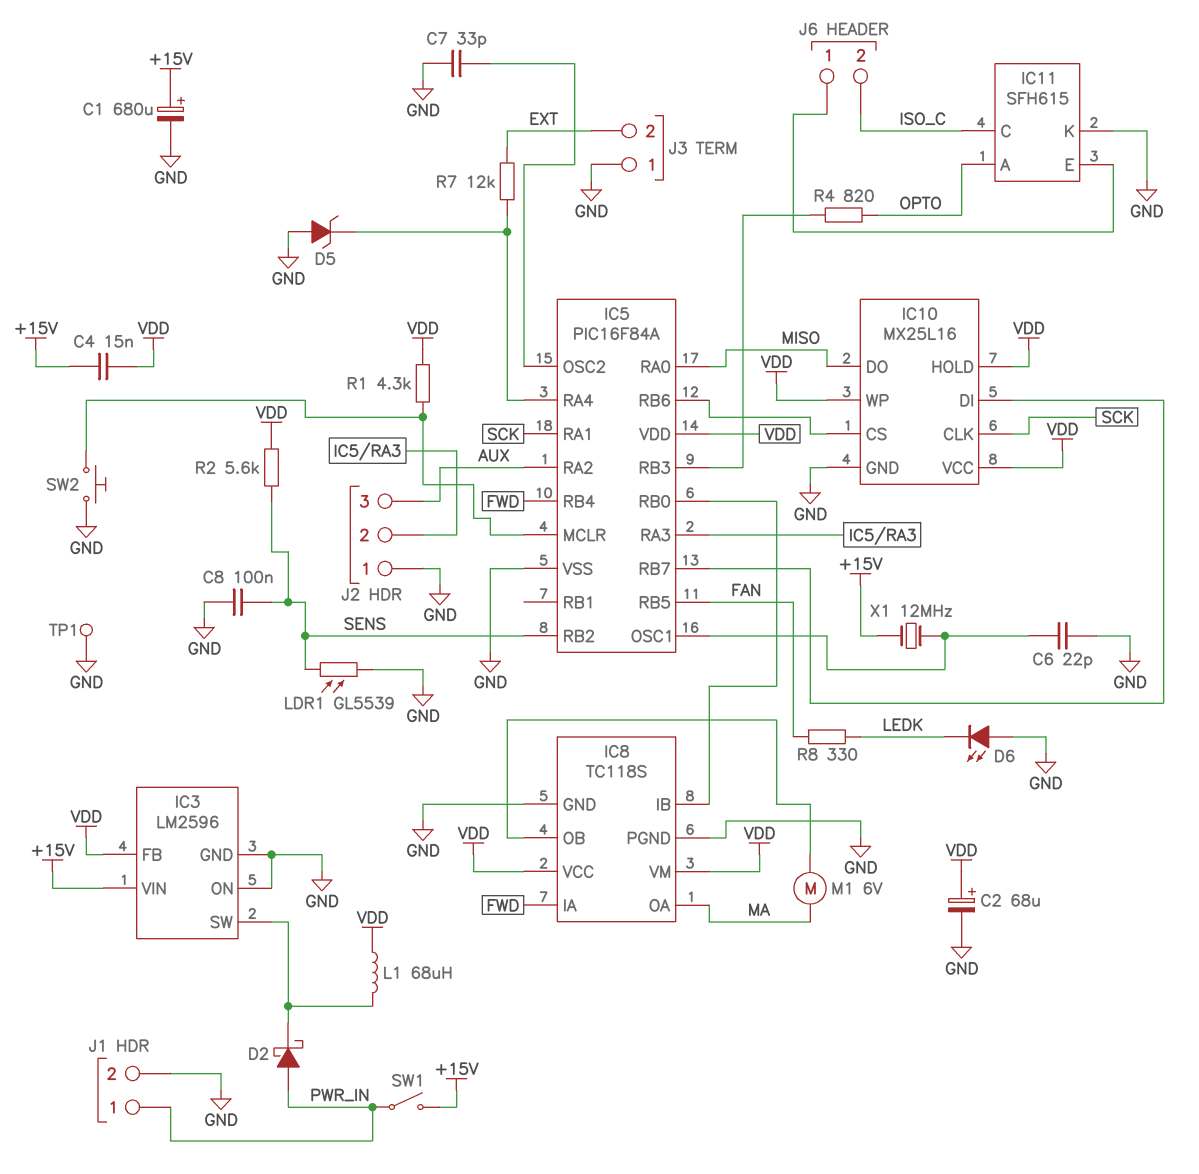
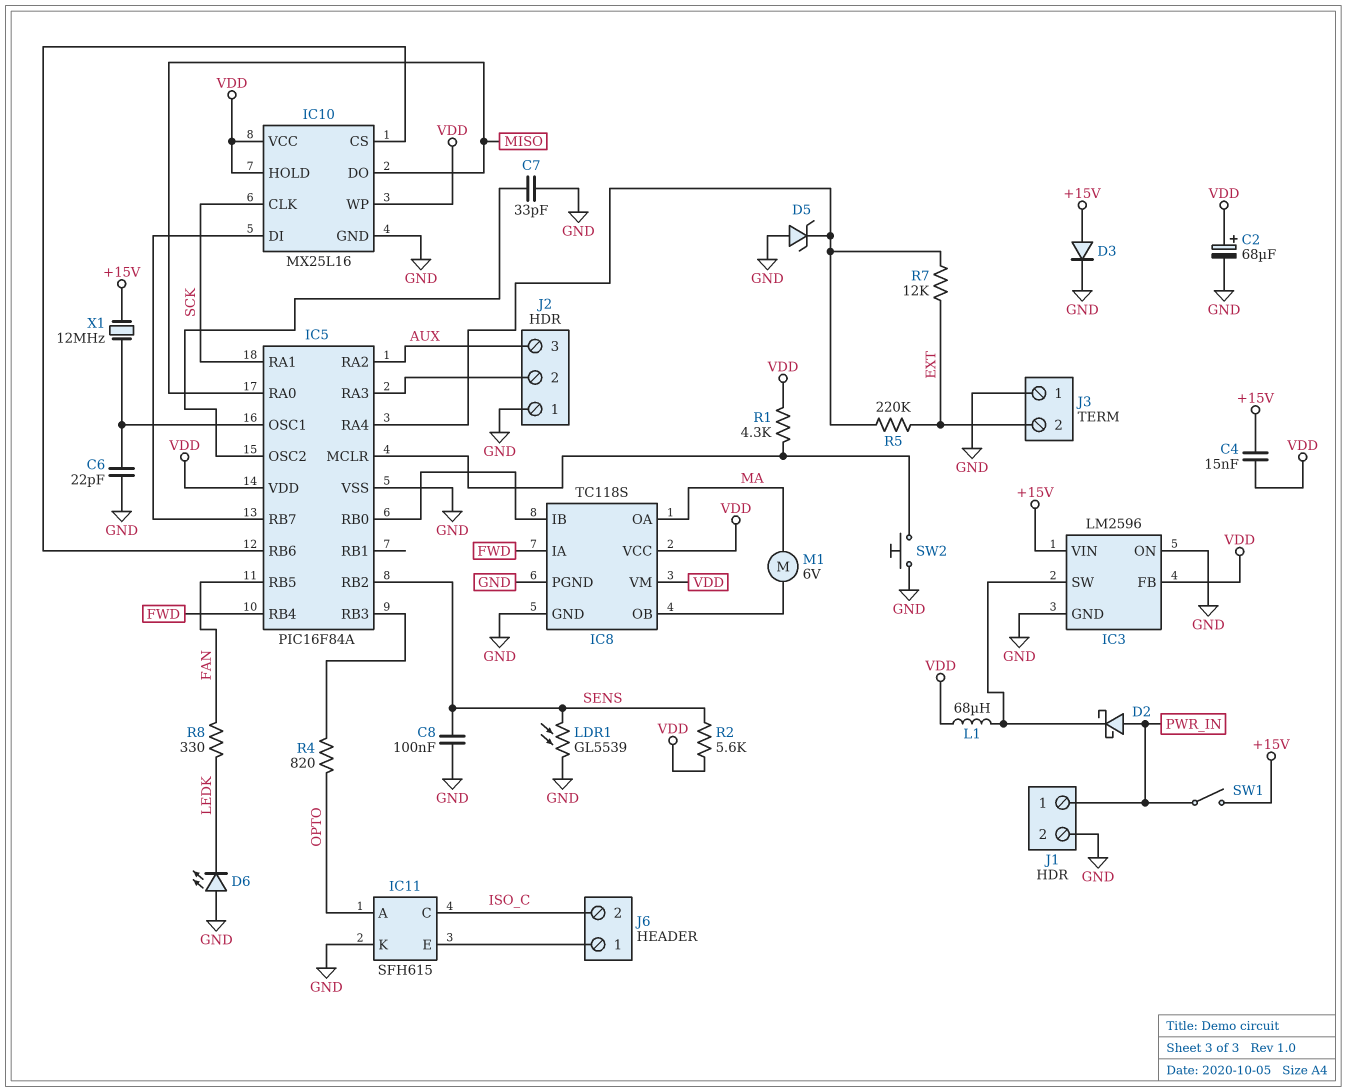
C1: 680uF (plus +15V, minus GND) -> none
D3: none -> diode (A +15V, K GND)
R5: none -> 220k (EXT, IC5/RA4)
TP1: test point (GND) -> none

